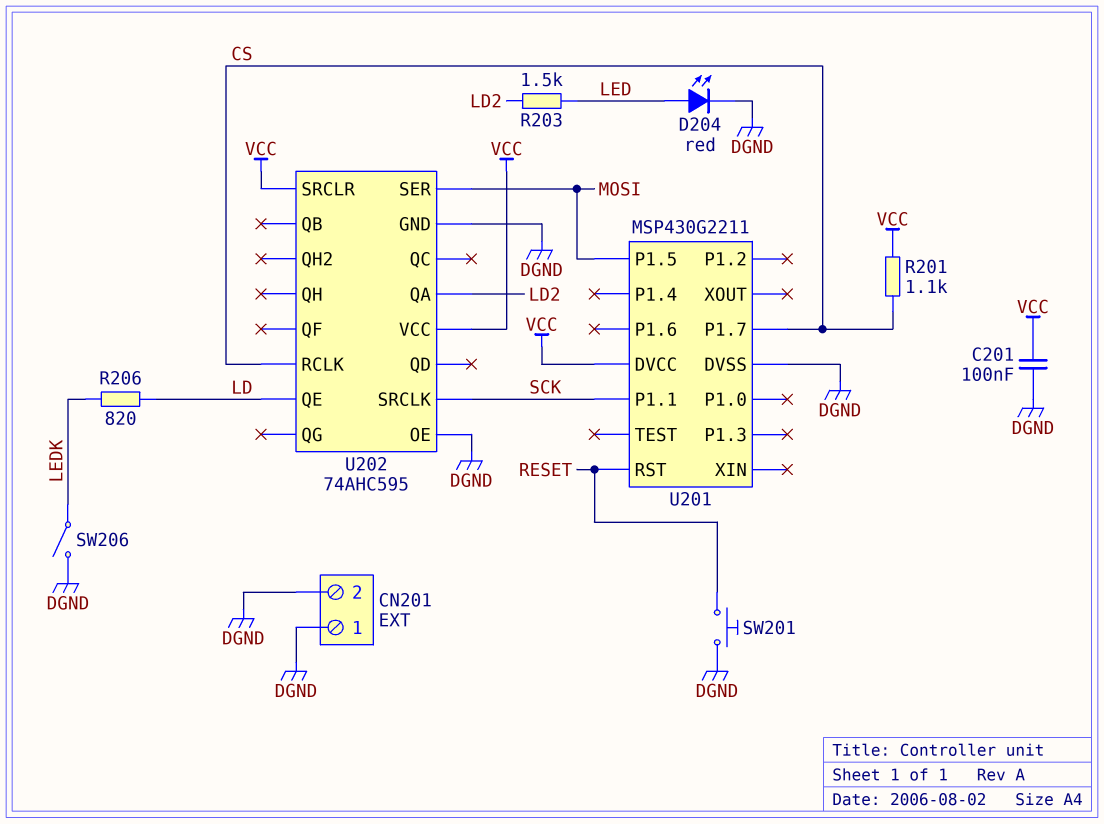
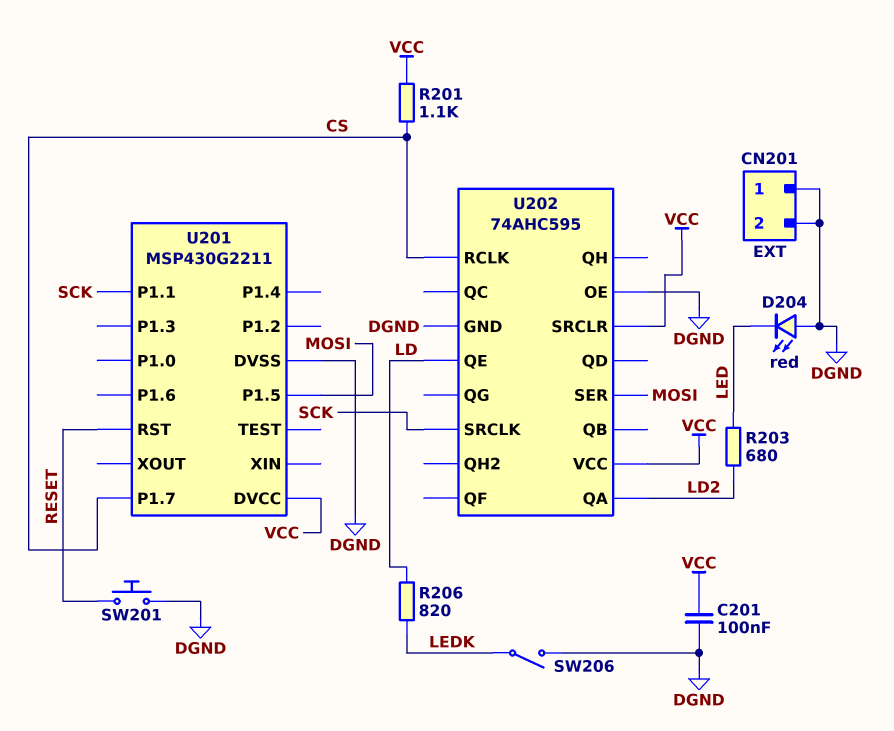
D204: LED red (A LED, K DGND) -> LED red (A DGND, K LED)
R203: 1.5k (LD2, LED) -> 680 (LD2, LED)

